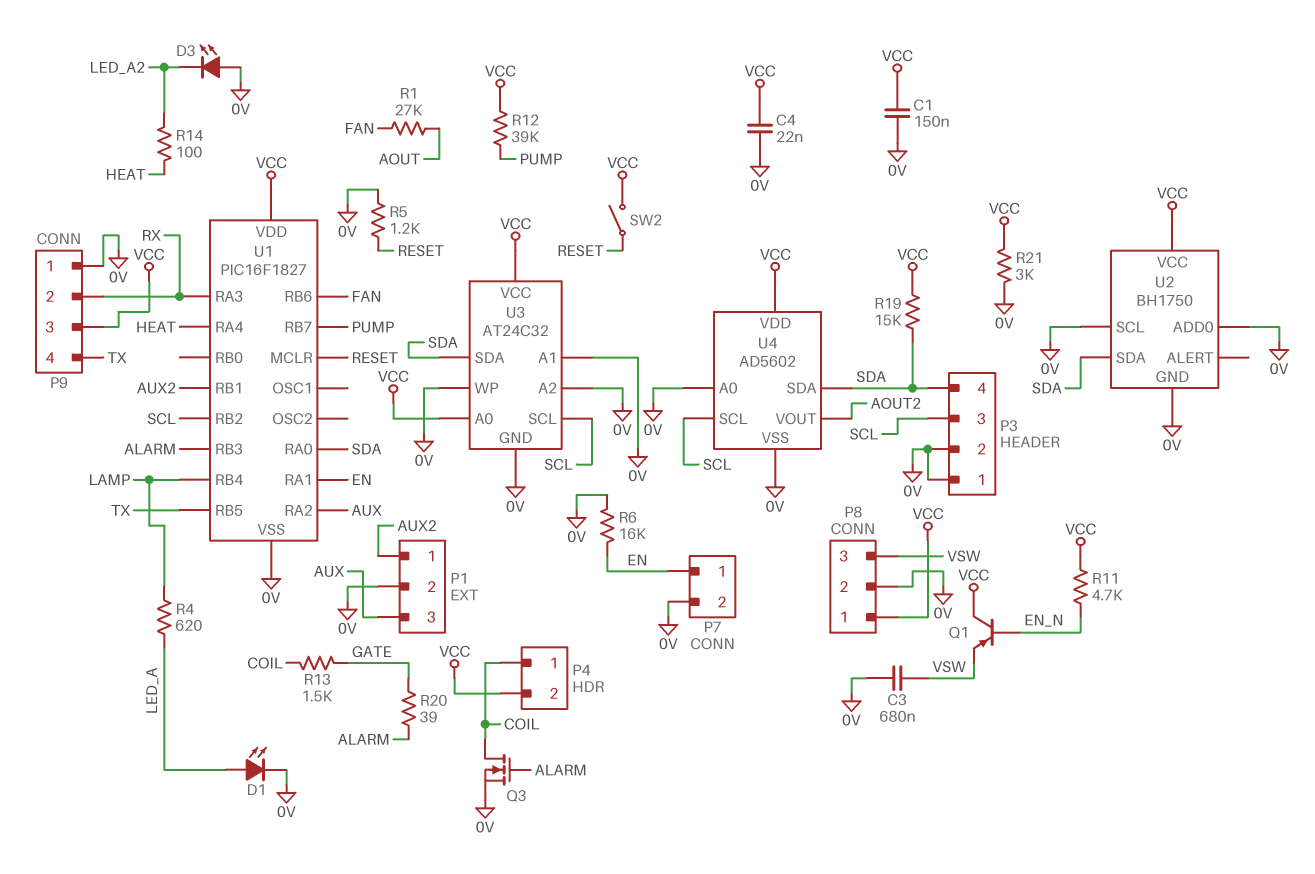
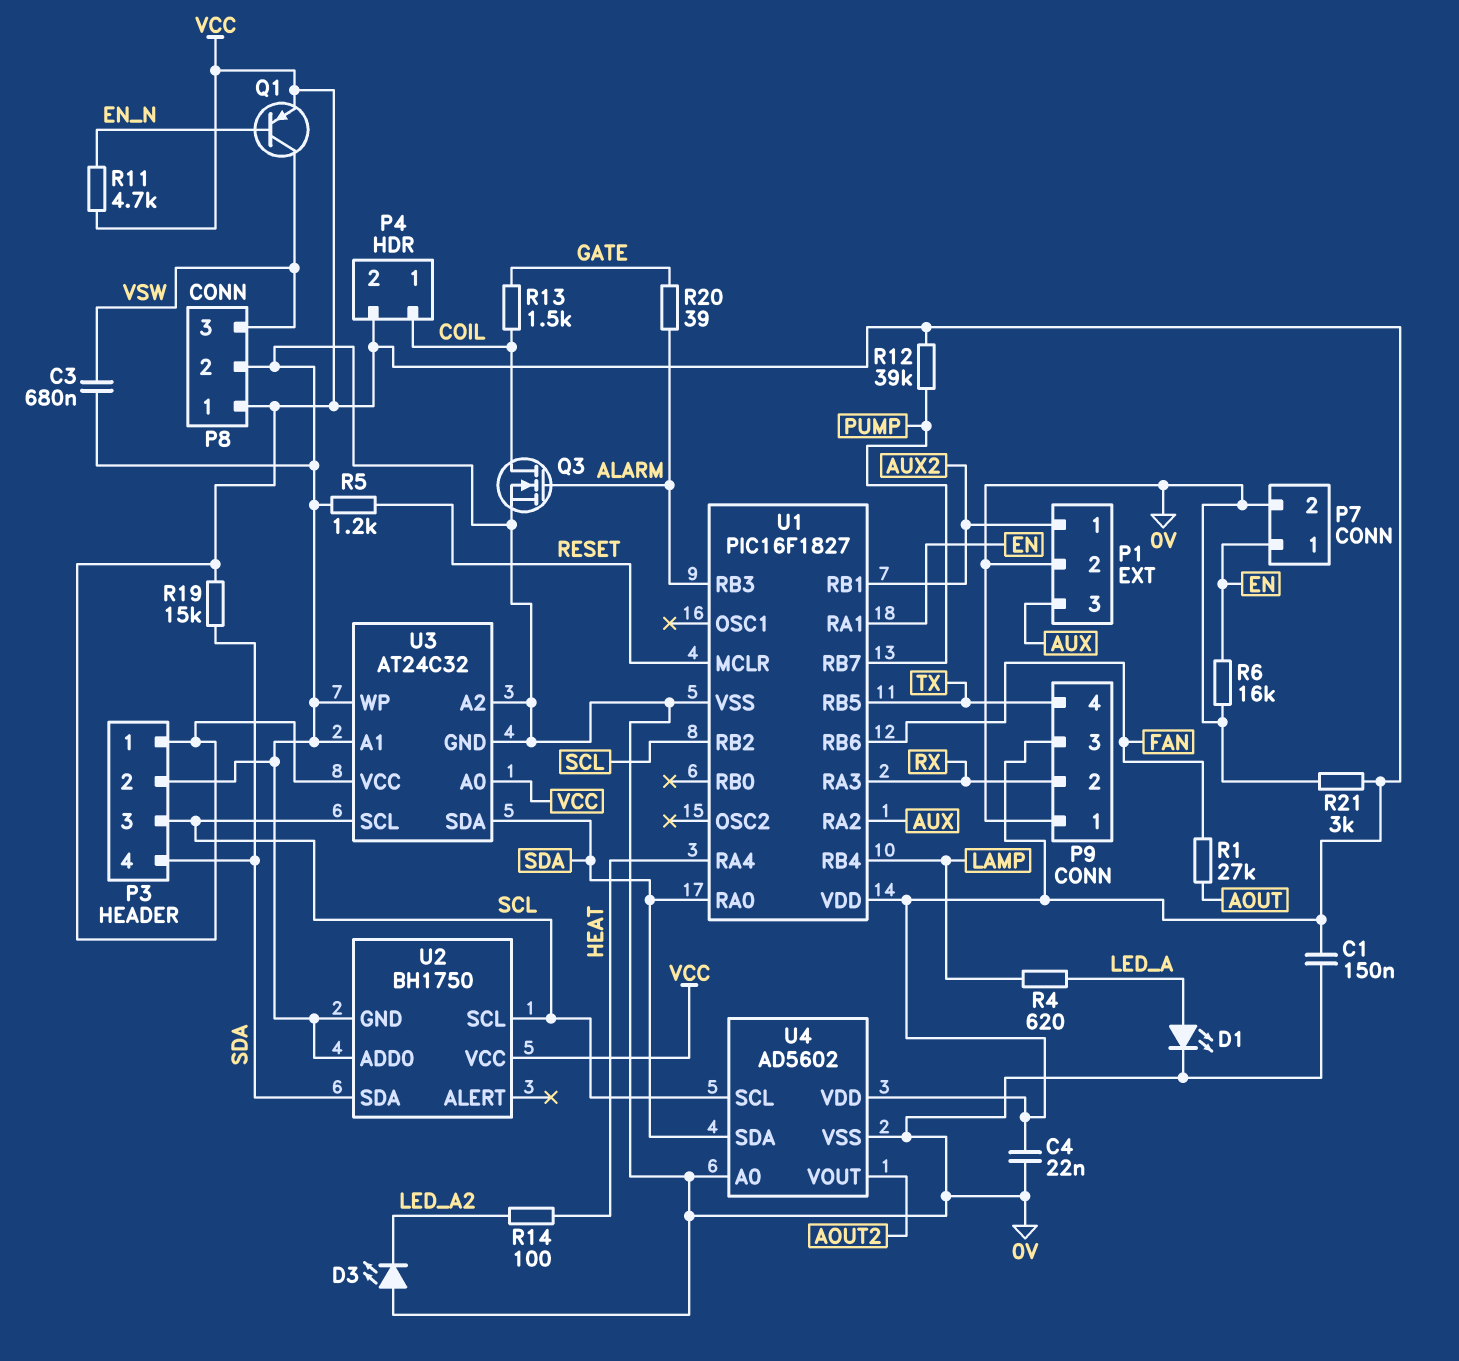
P3 pin 1: 0V -> VCC
Q1: PNP (B EN_N, C VCC, E VSW) -> PNP (B EN_N, C VSW, E VCC)
SW2: switch (RESET, VCC) -> none
U2 pin SCL: 0V -> SCL

